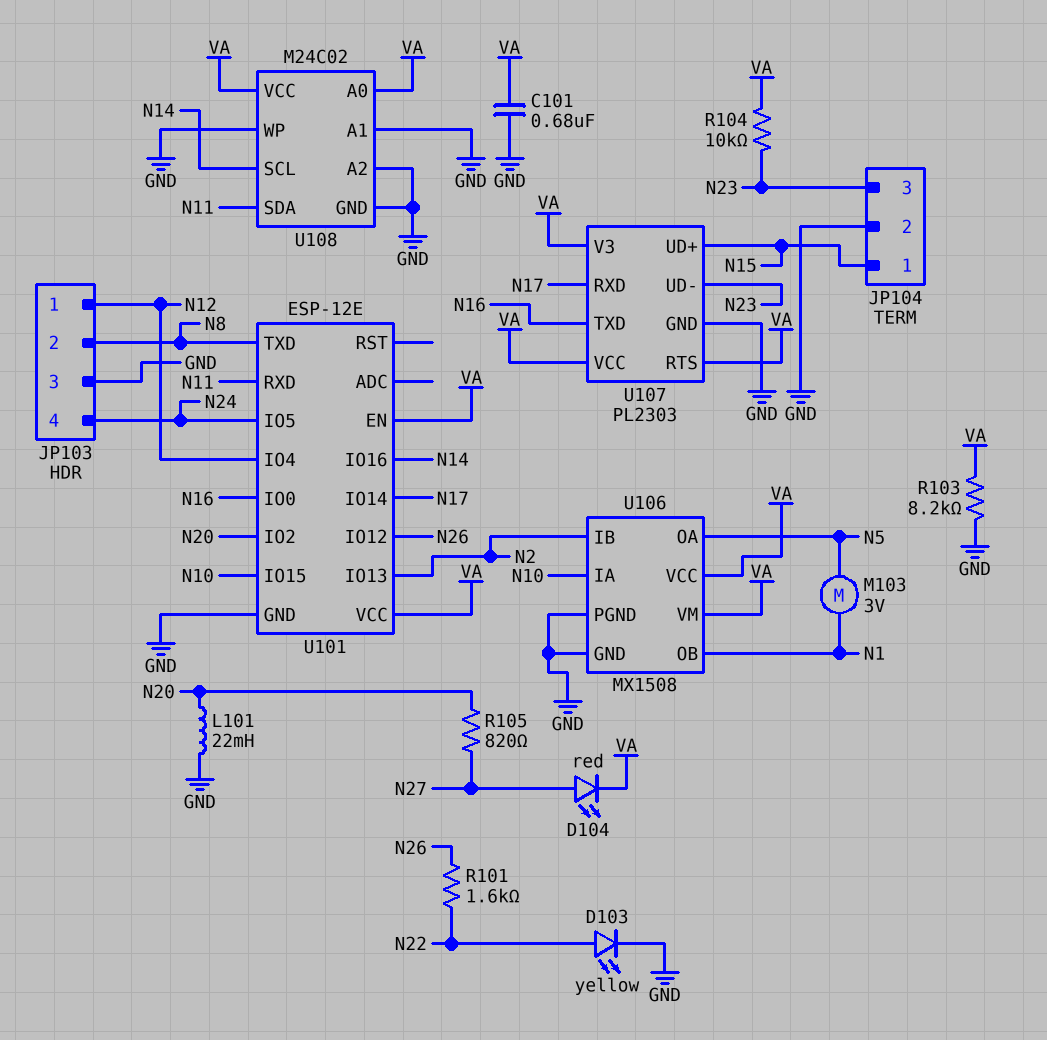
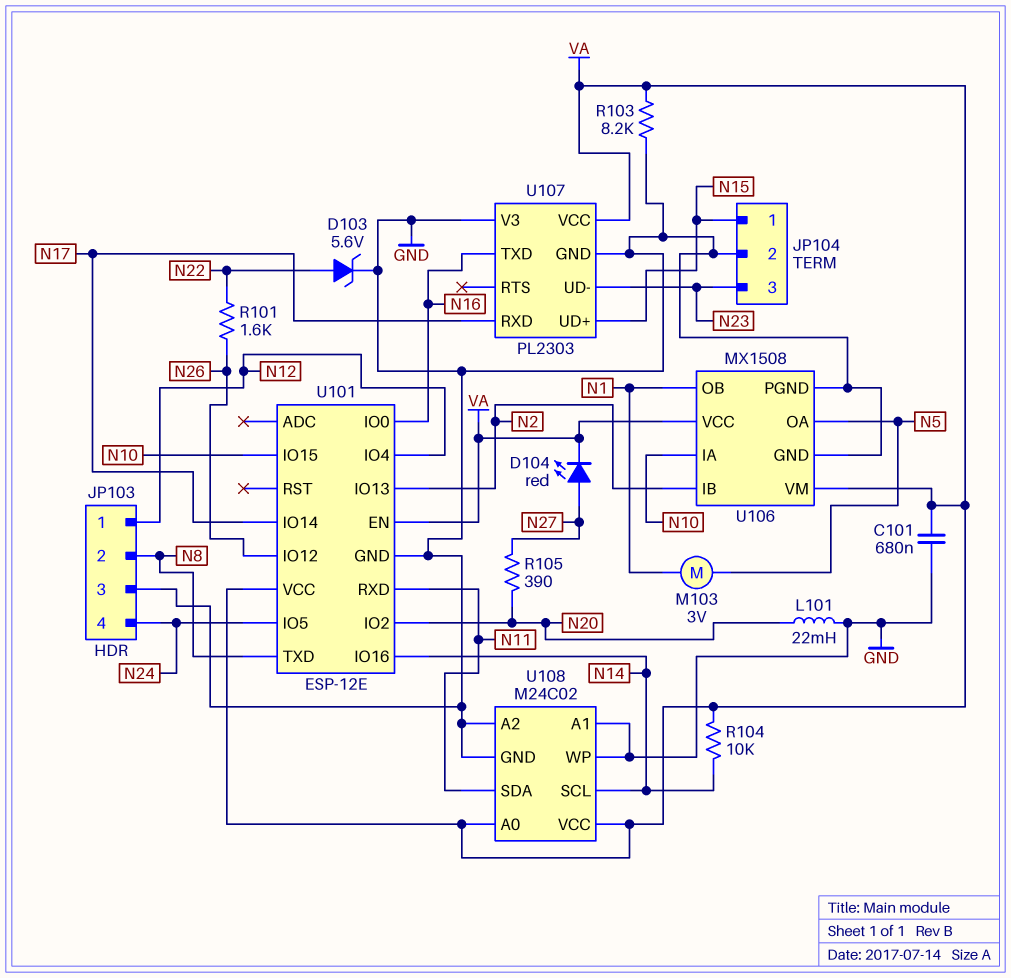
D103: LED yellow (A N22, K GND) -> zener 5.6V (A N22, K GND)
R104: 10k (N23, VA) -> 10k (N14, VA)
R105: 820 (N20, N27) -> 390 (N20, N27)
U107 pin RTS: VA -> none
U107 pin V3: VA -> GND

